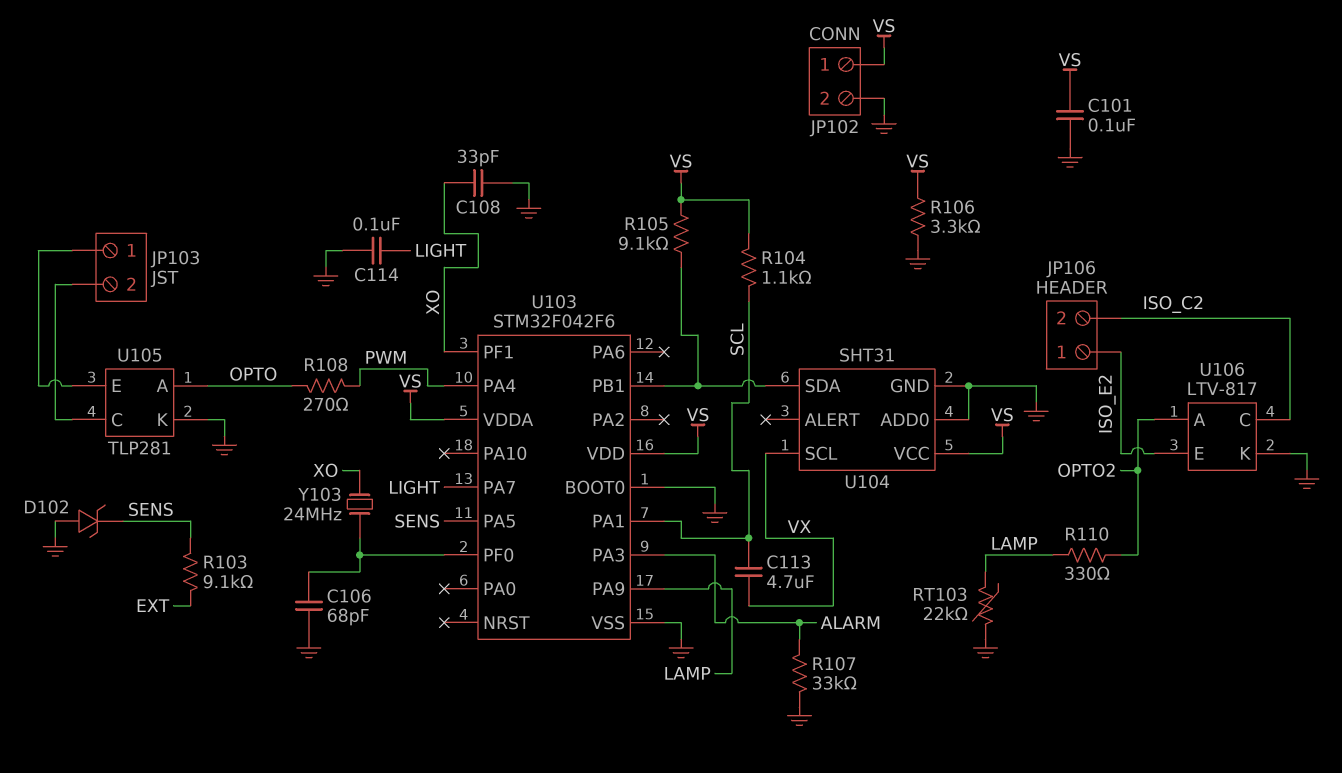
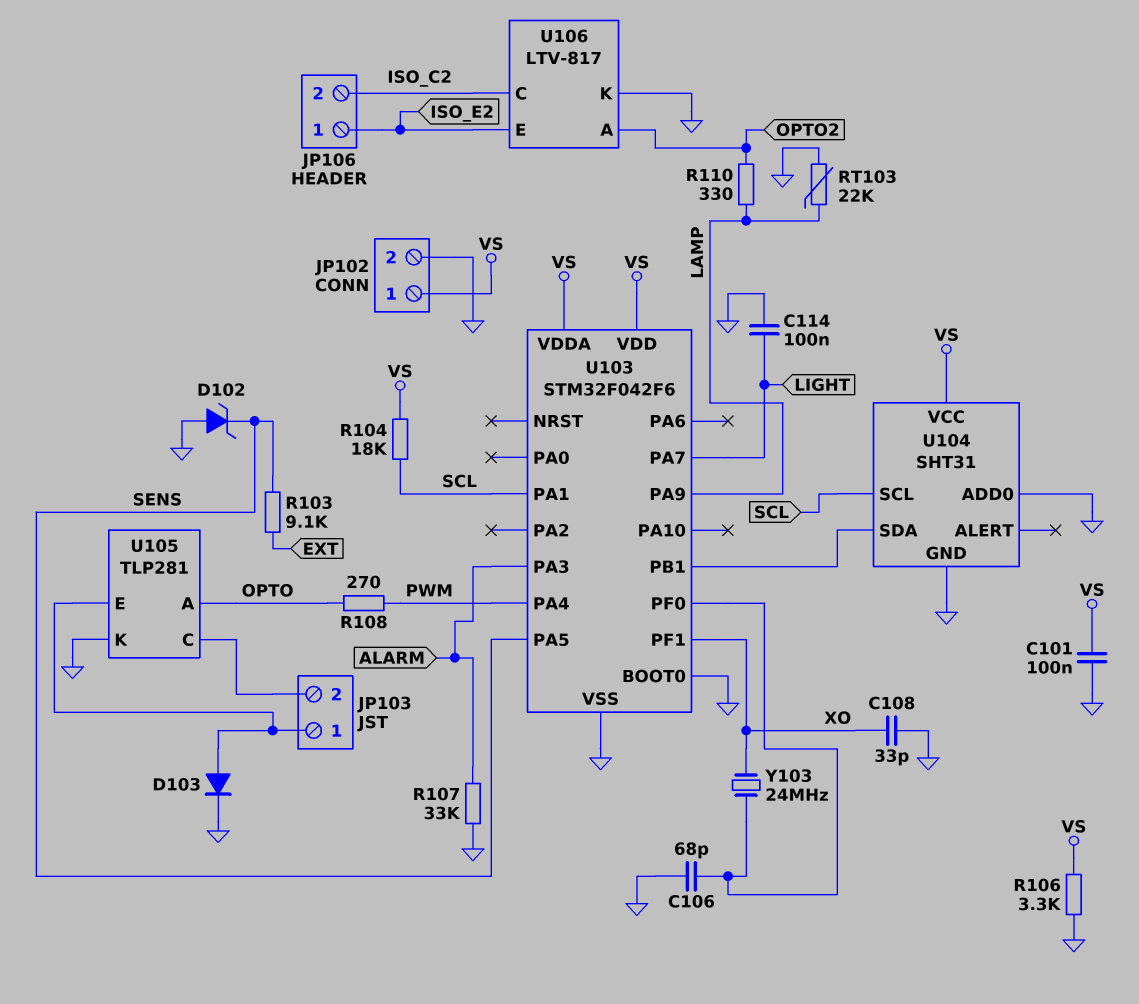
C113: 4.7uF (SCL, VX) -> none
D103: none -> diode (A JP103/1, K GND)
R104: 1.1k (SCL, VS) -> 18k (SCL, VS)
R105: 9.1k (U103/PB1, VS) -> none
U104 pin SCL: VX -> SCL

